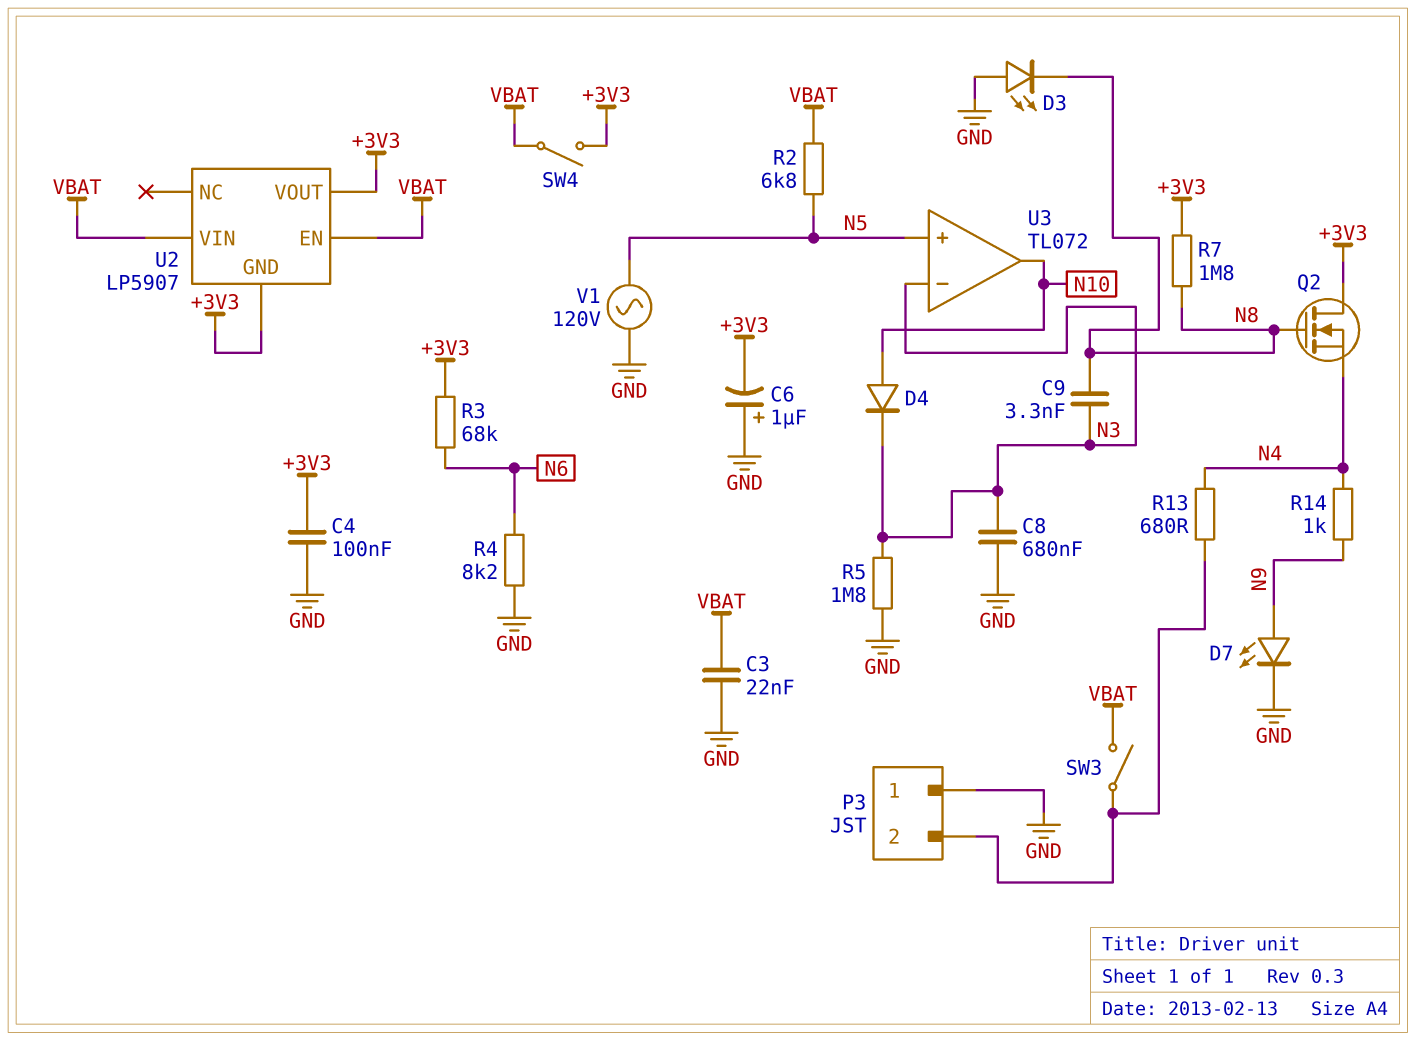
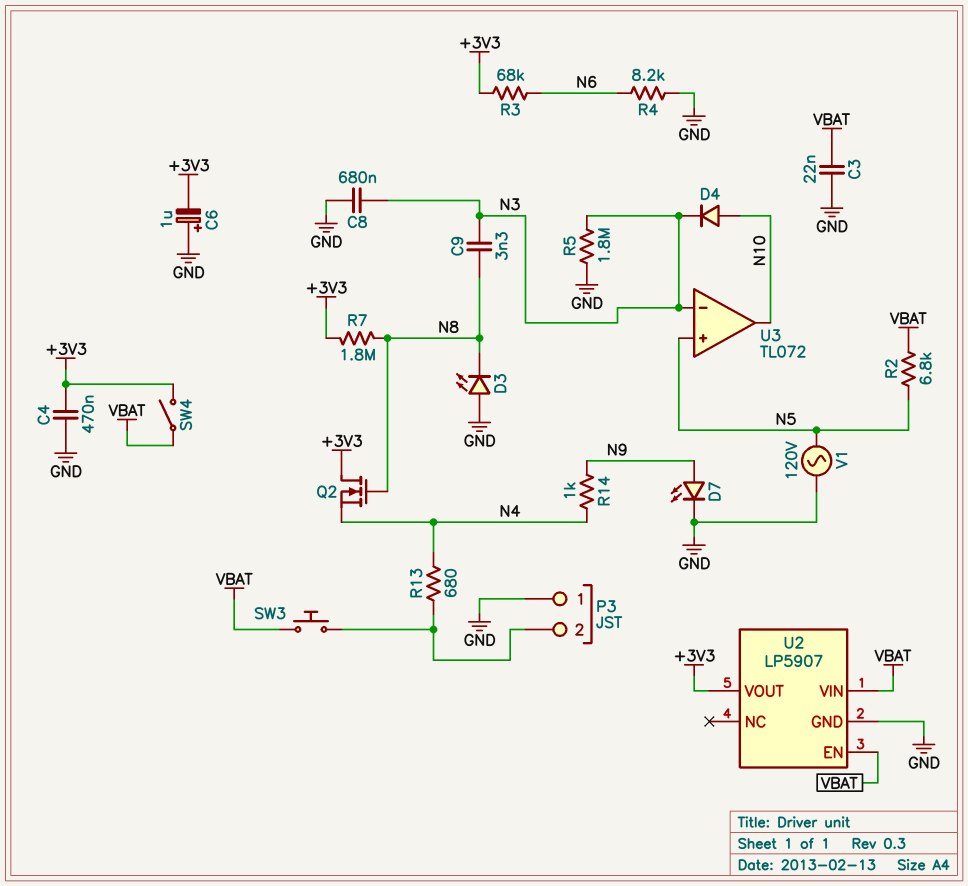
C4: 100nF (+3V3, GND) -> 470nF (+3V3, GND)
SW3: switch (P3/2, VBAT) -> button (P3/2, VBAT)
U2 pin GND: +3V3 -> GND

